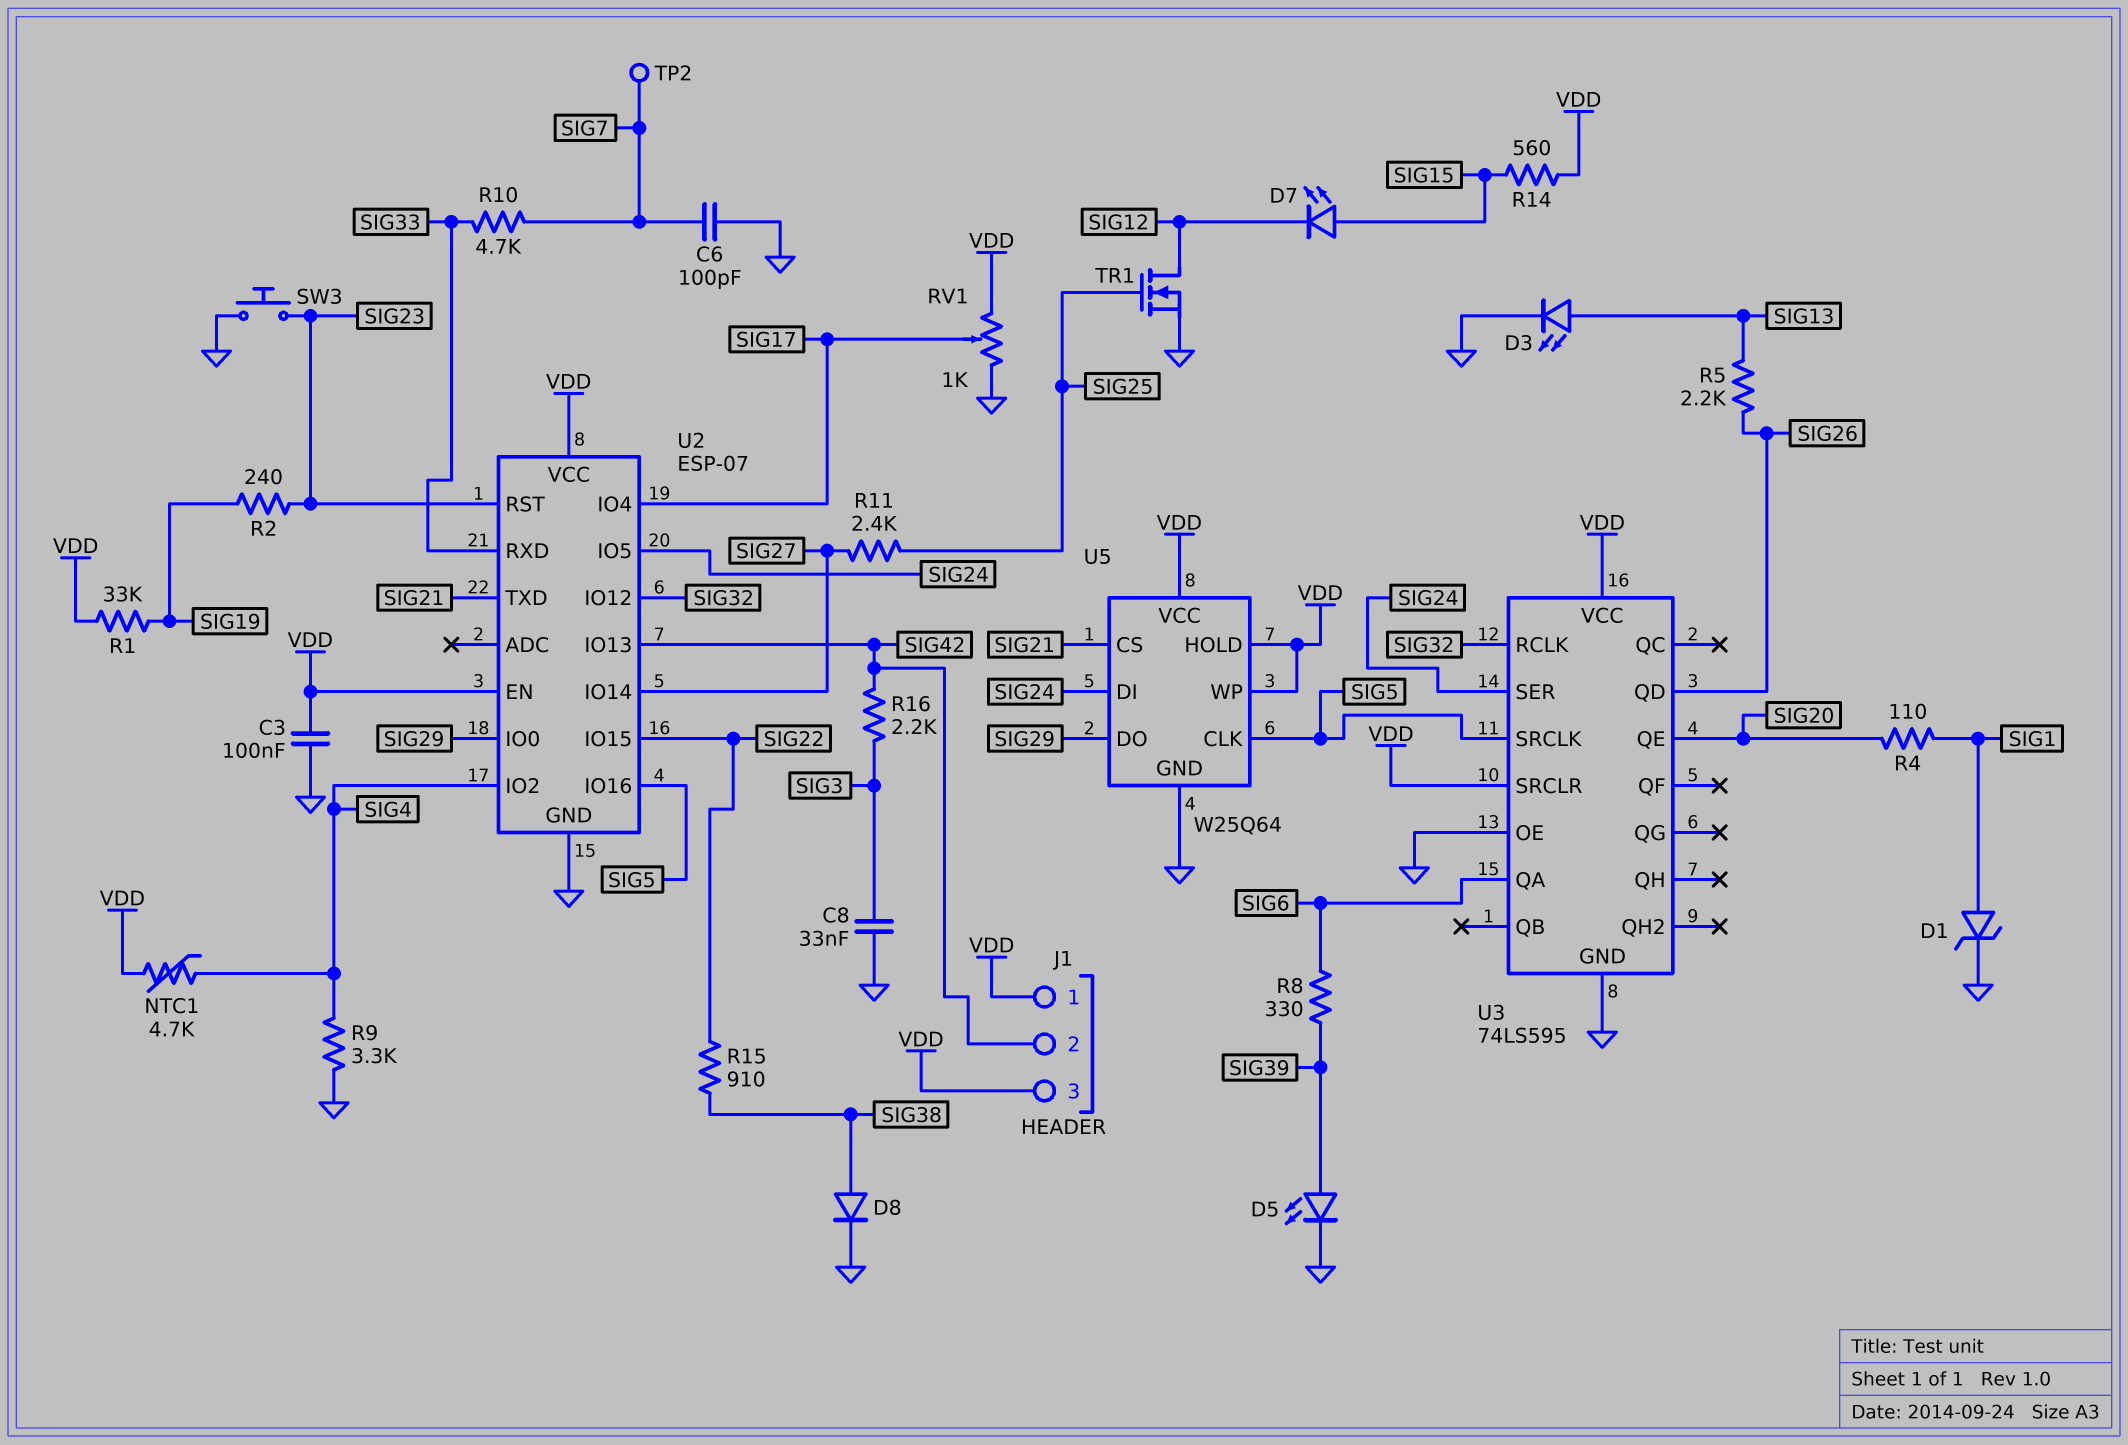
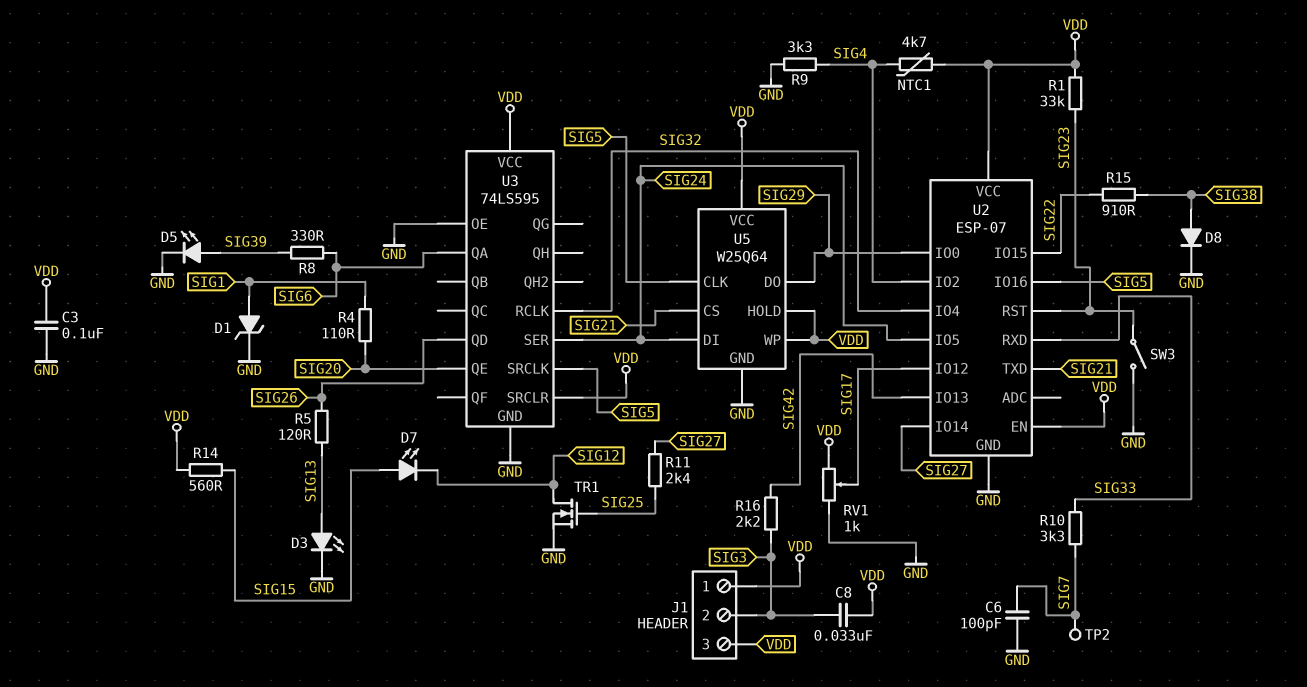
C8: 33nF (GND, SIG3) -> 33nF (SIG3, VDD)
J1 pin 2: SIG42 -> SIG3
R1: 33k (SIG19, VDD) -> 33k (SIG23, VDD)
R2: 240 (SIG19, SIG23) -> none
R5: 2.2k (SIG13, SIG26) -> 120 (SIG13, SIG26)
R10: 4.7k (SIG7, SIG33) -> 3.3k (SIG7, SIG33)
SW3: button (GND, SIG23) -> switch (GND, SIG23)
U2 pin IO4: SIG17 -> SIG32
U2 pin IO12: SIG32 -> SIG17

